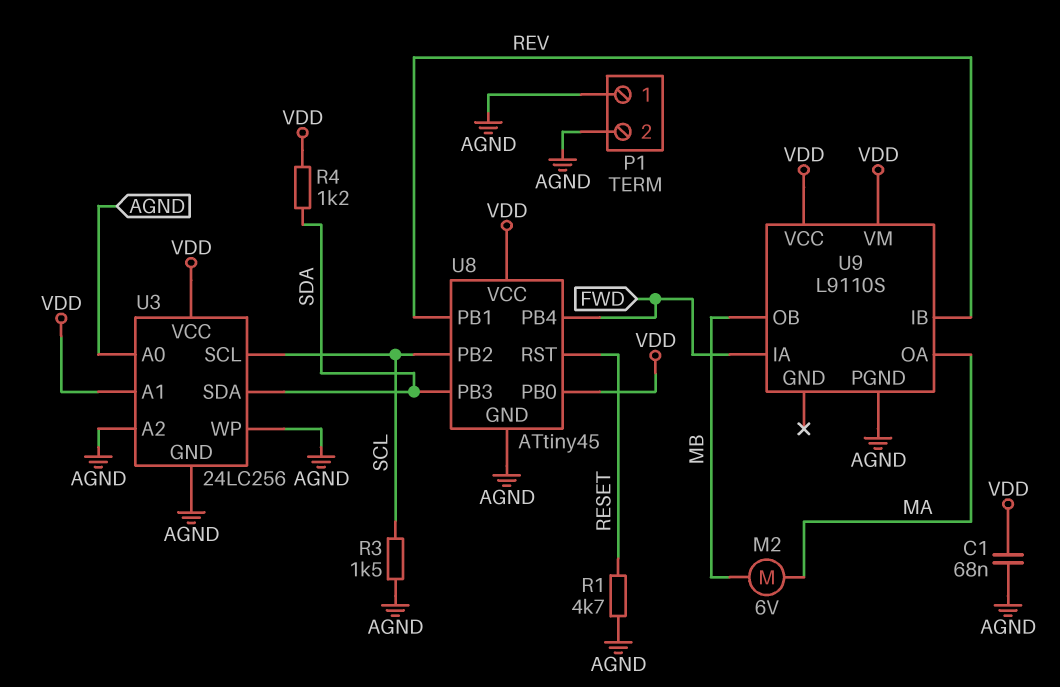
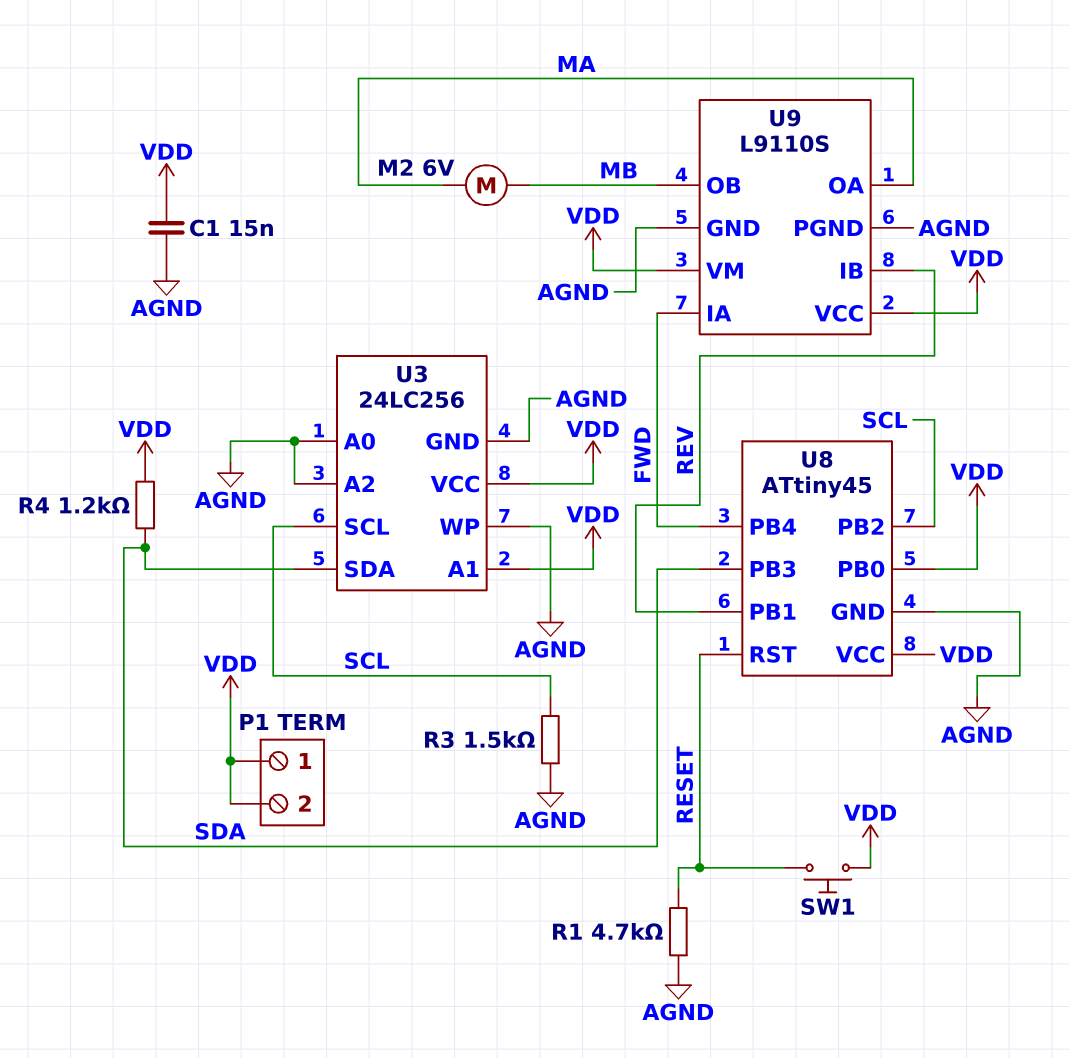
C1: 68nF (AGND, VDD) -> 15nF (AGND, VDD)
P1 pin 1: AGND -> VDD
P1 pin 2: AGND -> VDD
SW1: none -> button (RESET, VDD)
U9 pin GND: none -> AGND

